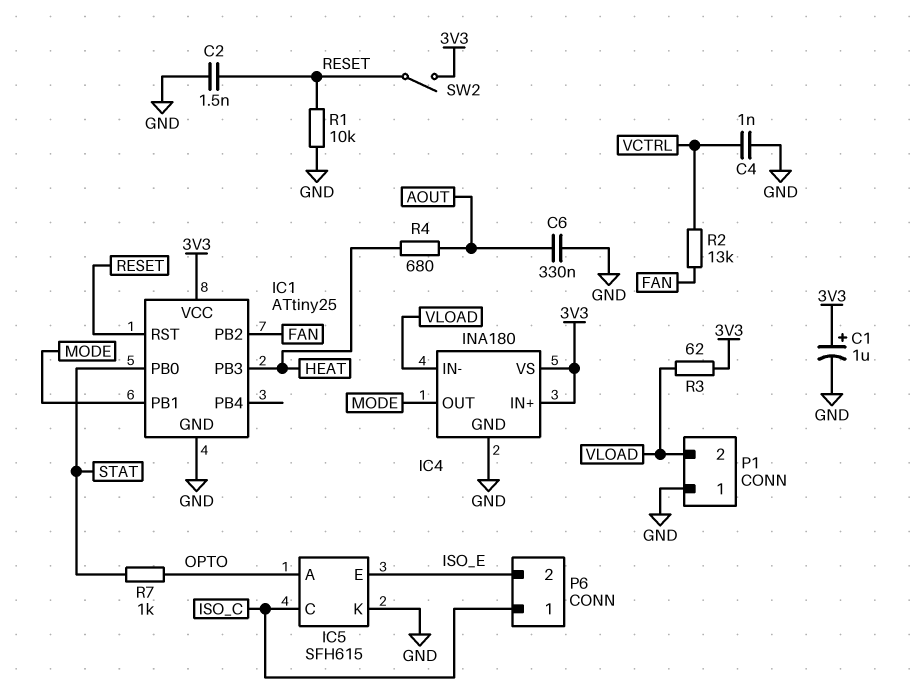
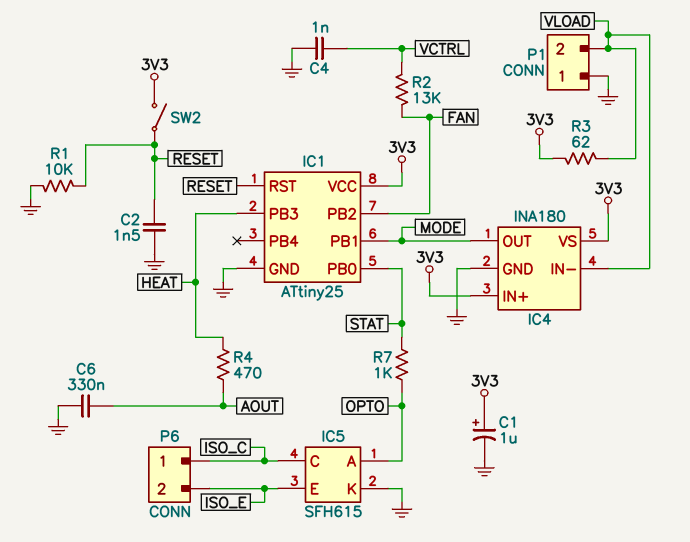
R4: 680 (AOUT, HEAT) -> 470 (AOUT, HEAT)

